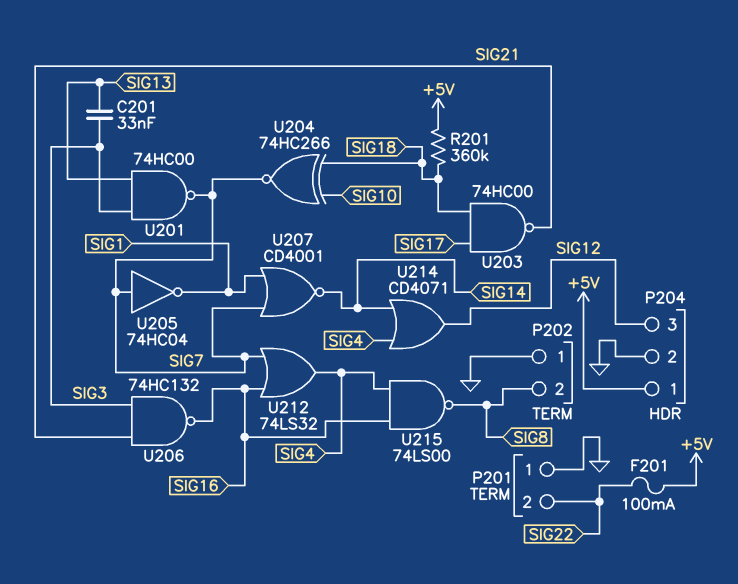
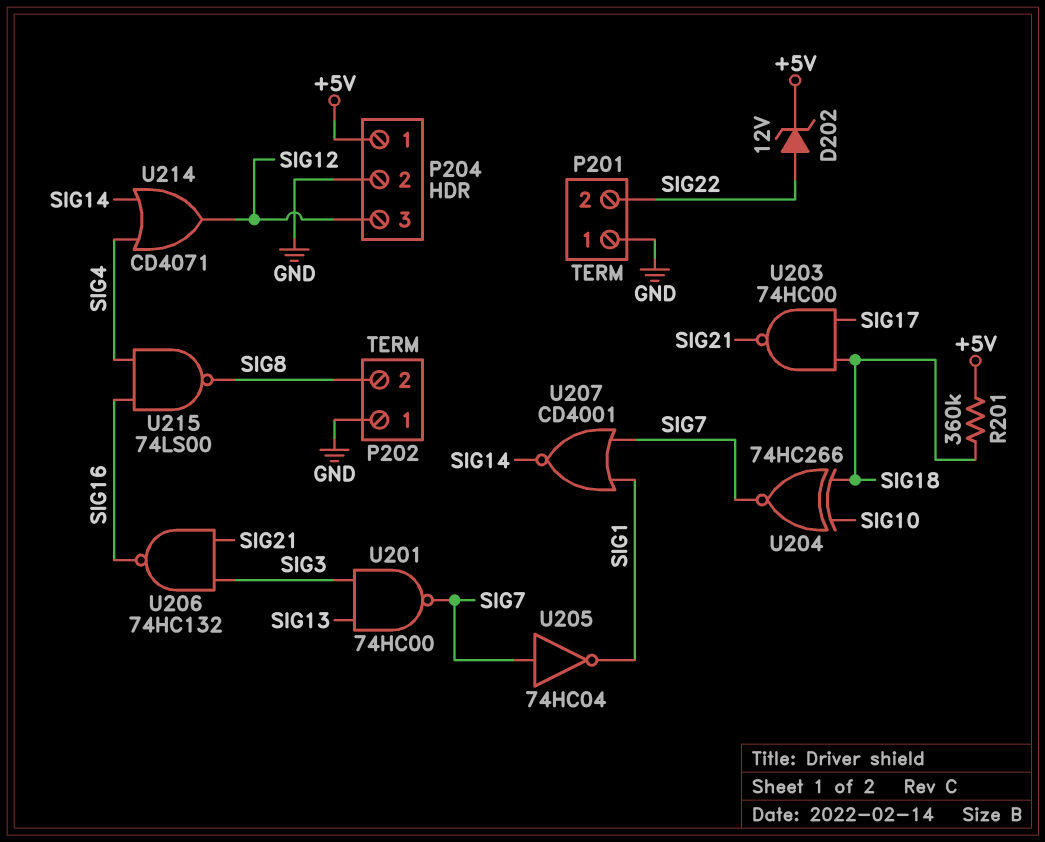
C201: 33nF (SIG3, SIG13) -> none
D202: none -> zener 12V (A SIG22, K +5V)
F201: 100mA (+5V, SIG22) -> none
U212: OR 74LS32 (in SIG7, in SIG16, out SIG4) -> none

